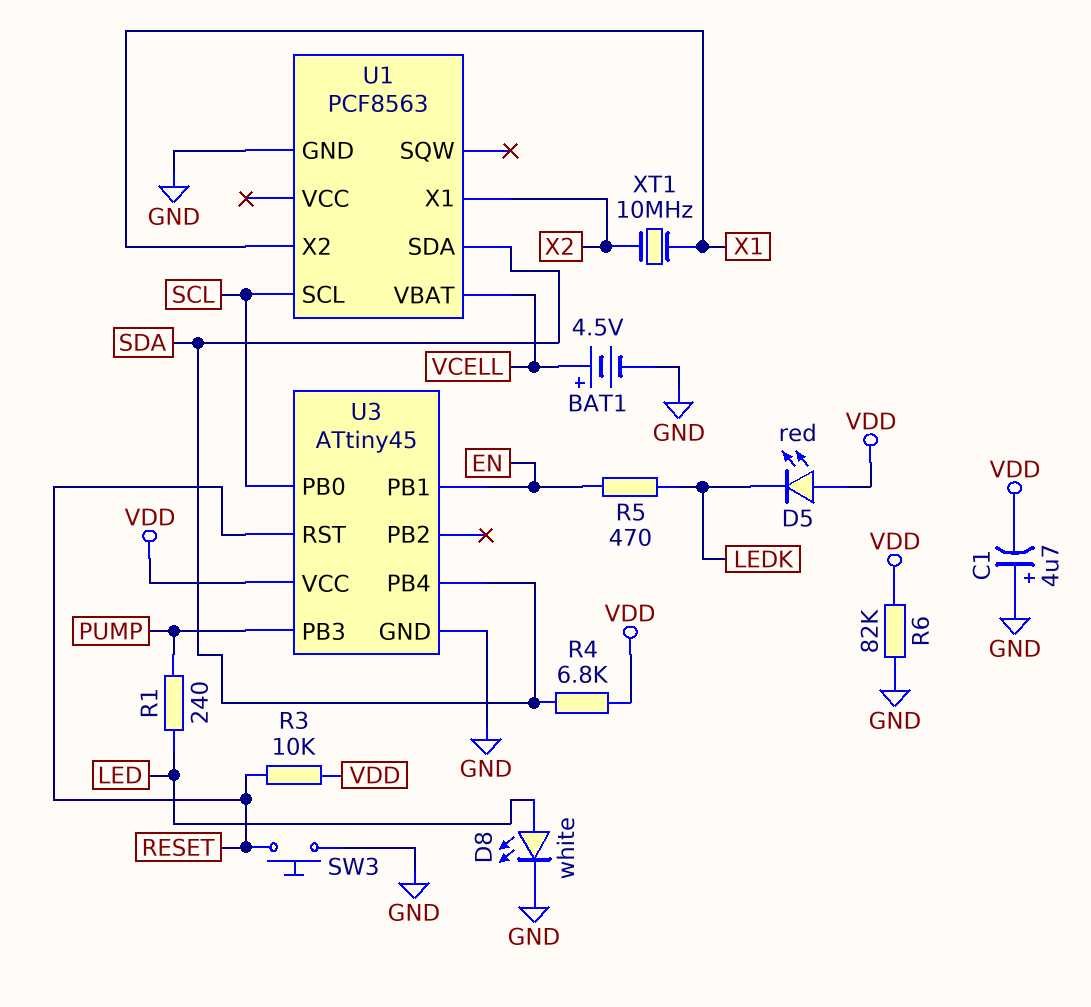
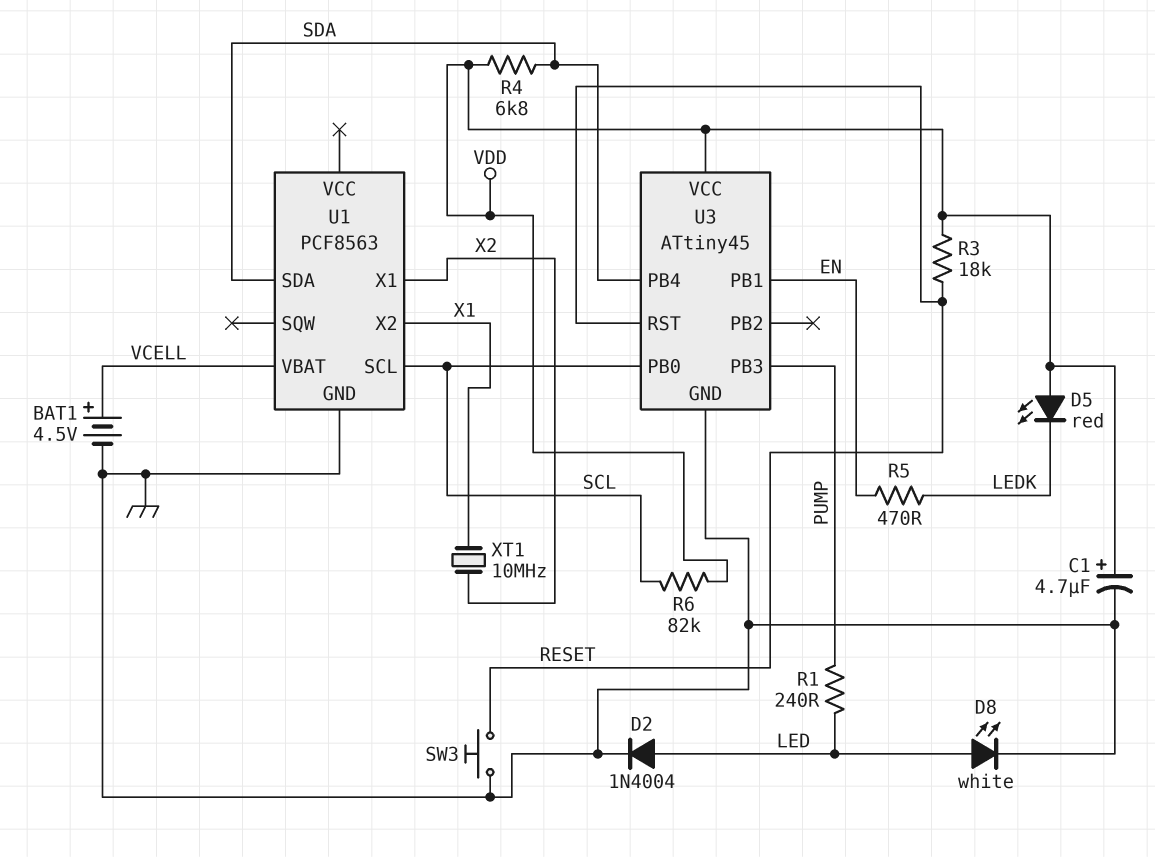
C1: 4.7uF (plus GND, minus VDD) -> 4.7uF (plus VDD, minus GND)
D2: none -> diode 1N4004 (A LED, K GND)
R3: 10k (RESET, VDD) -> 18k (RESET, VDD)
R6: 82k (GND, VDD) -> 82k (SCL, VDD)

